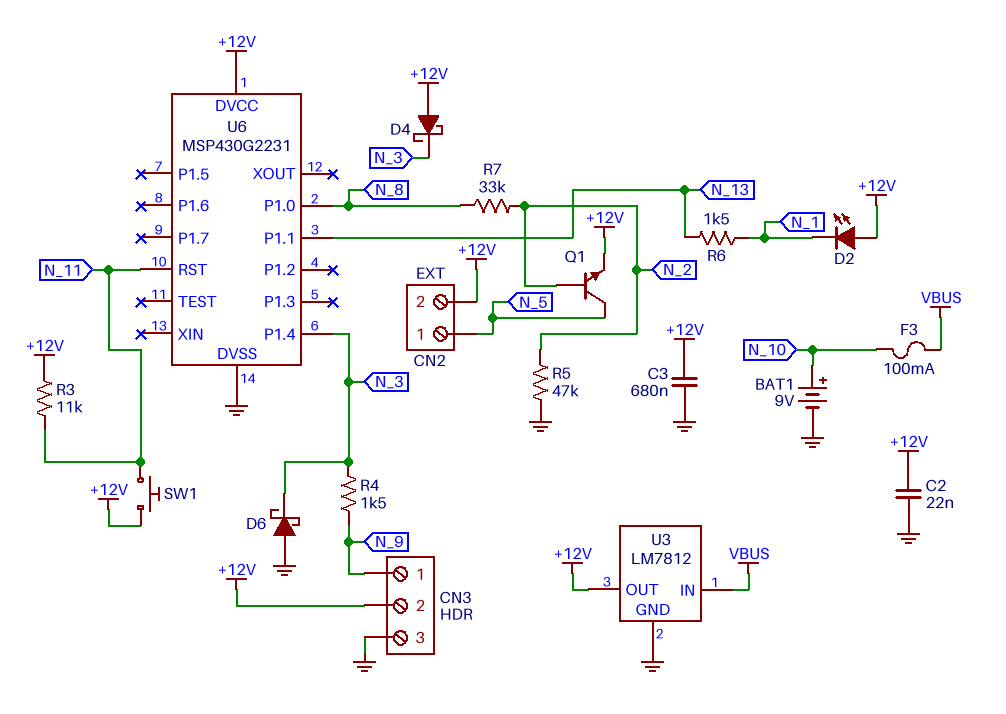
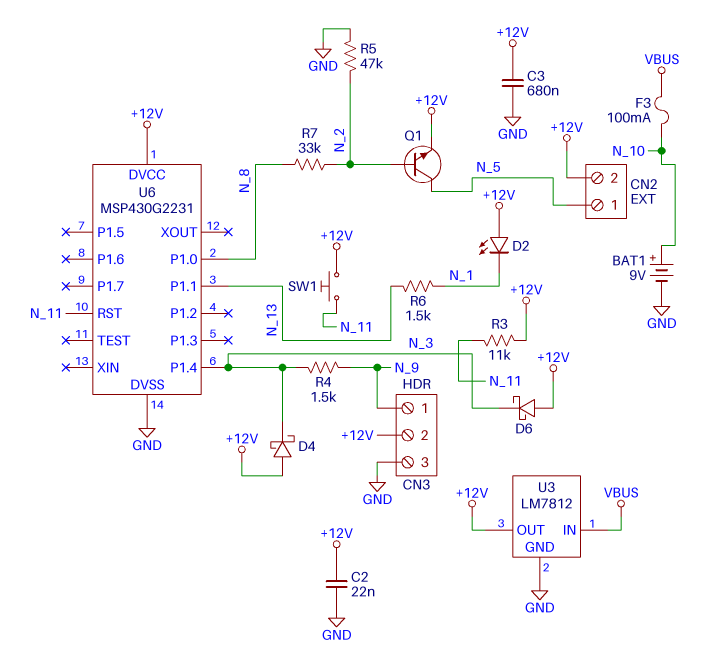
D6: schottky (A GND, K N_3) -> schottky (A +12V, K N_3)

